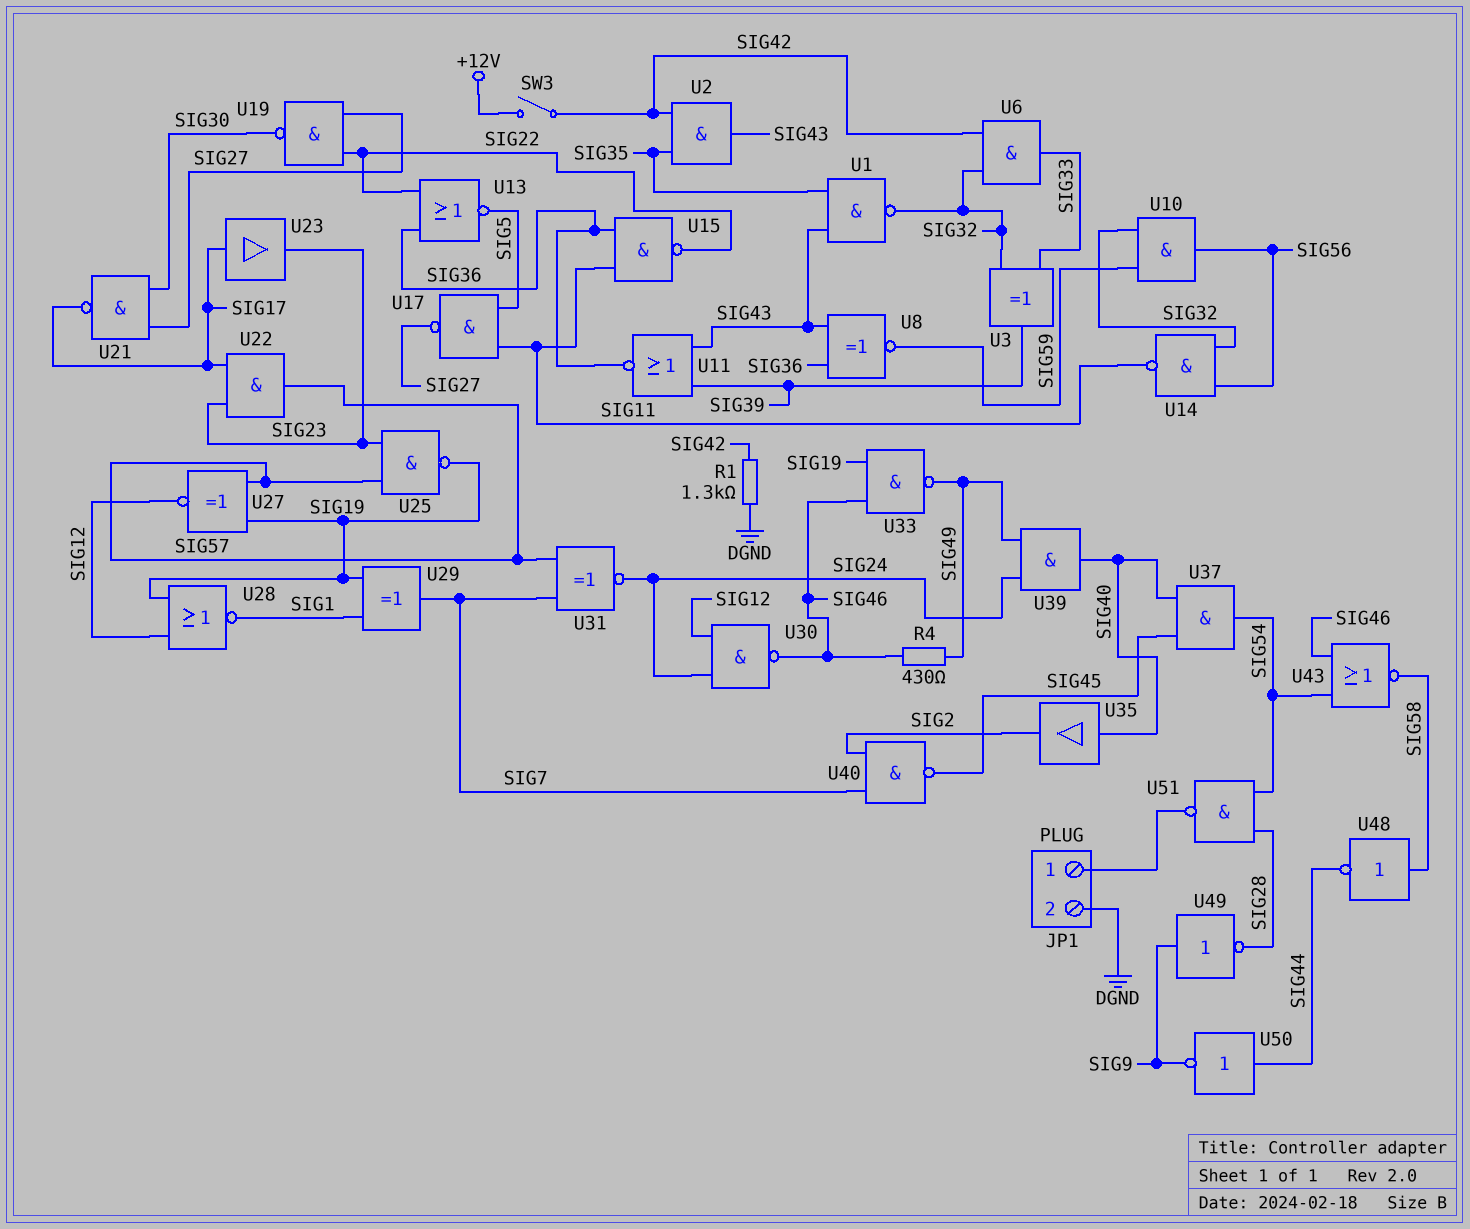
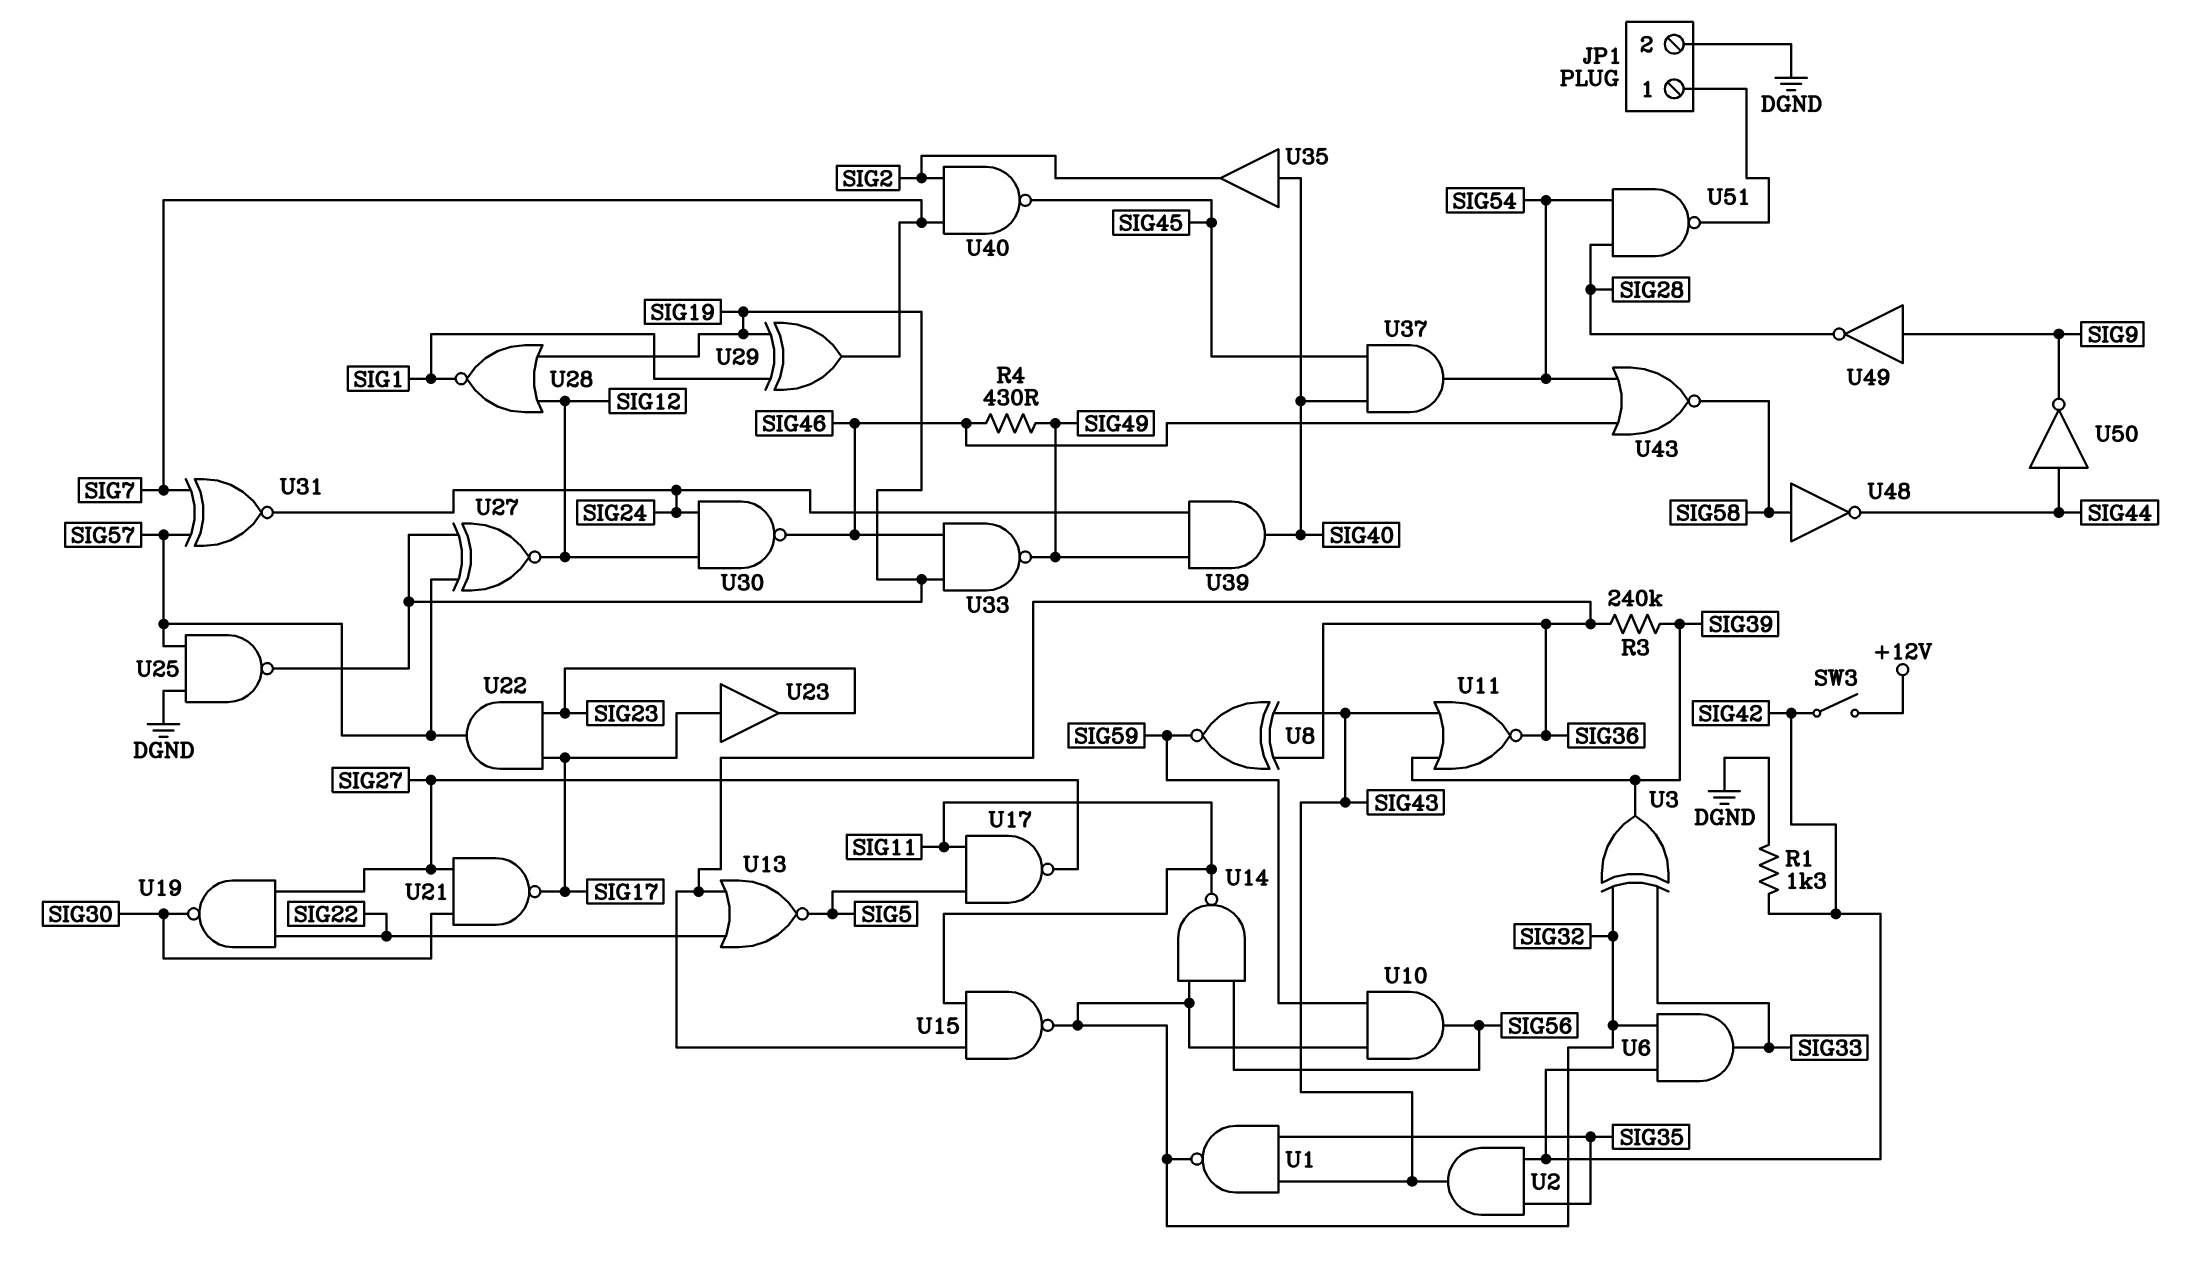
R3: none -> 240k (SIG36, SIG39)
U15: NAND (in SIG11, in SIG36, out SIG22) -> NAND (in SIG11, in SIG36, out SIG32)
U25: NAND (in SIG23, in SIG57, out SIG19) -> NAND (in DGND, in SIG57, out SIG19)

